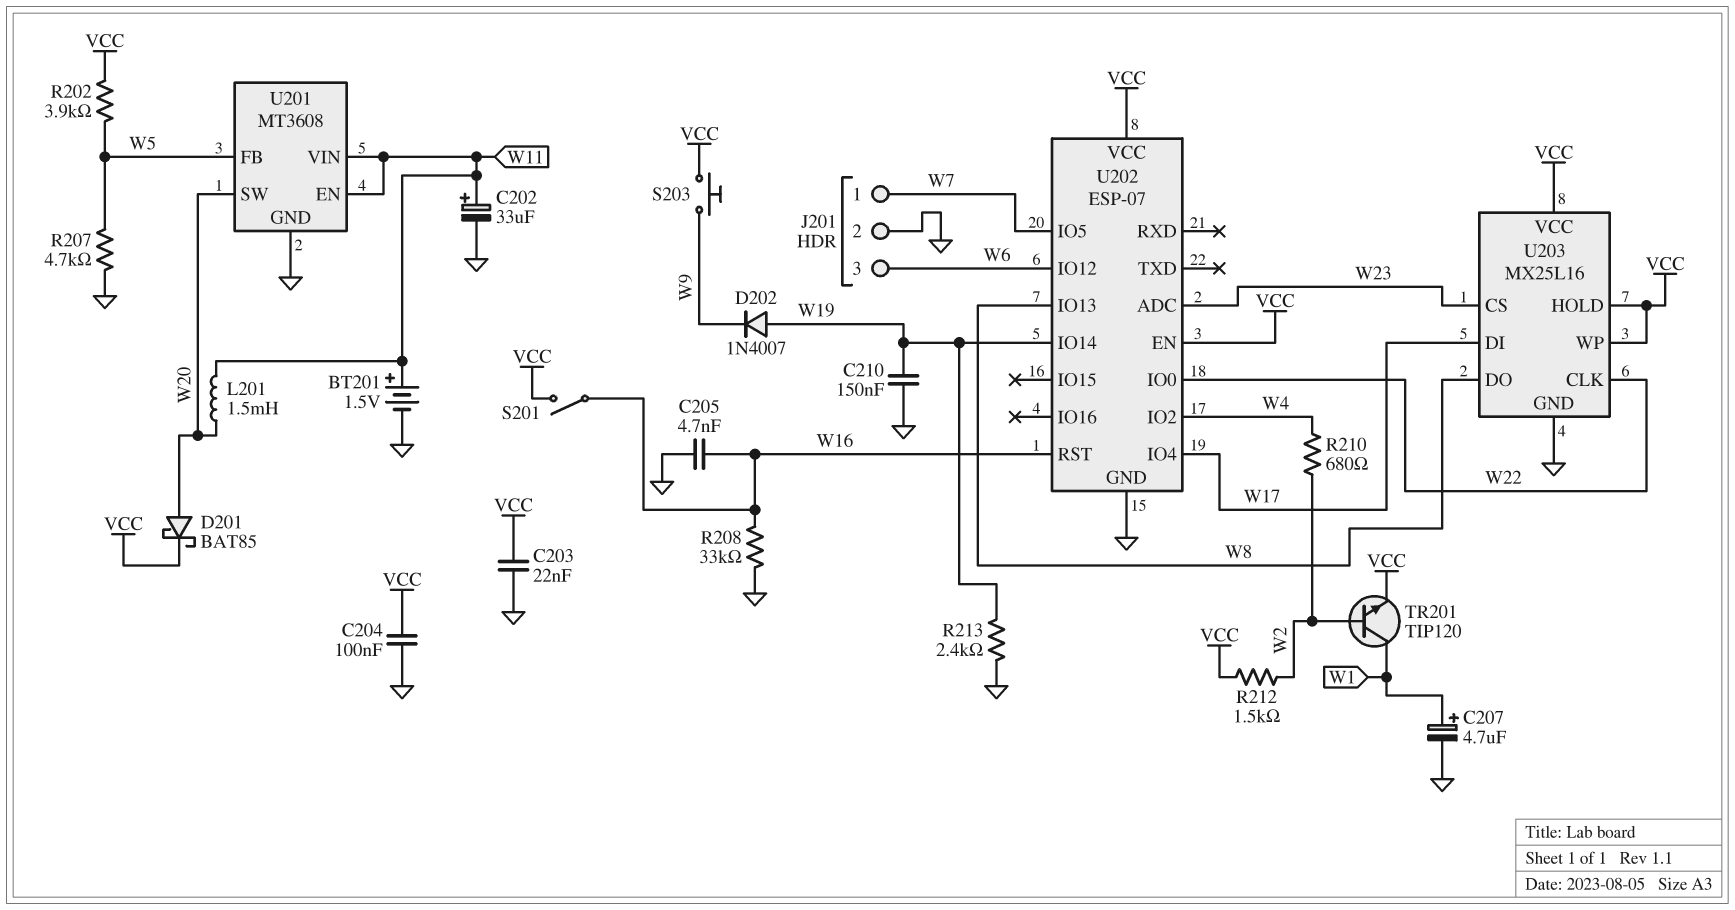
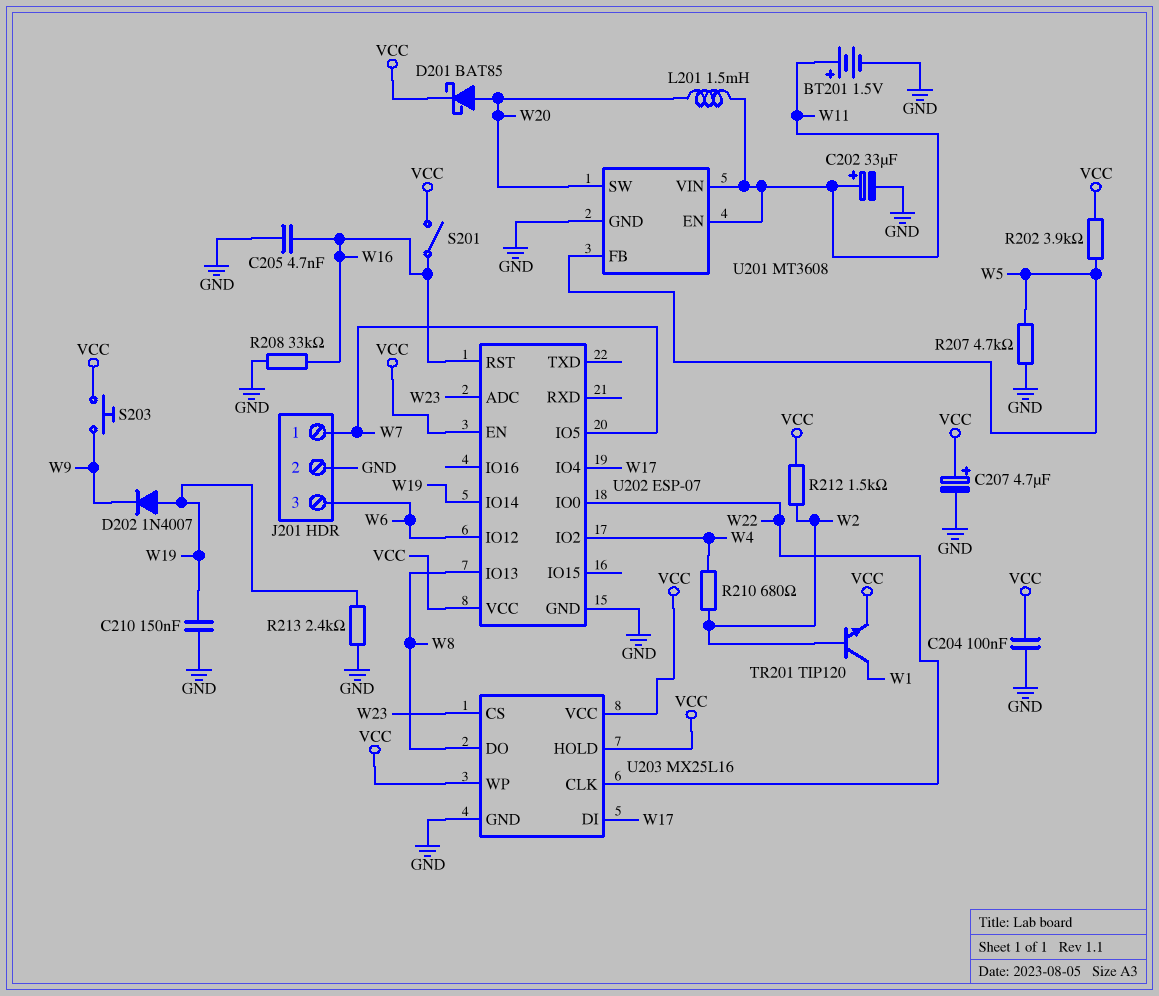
C203: 22nF (GND, VCC) -> none
C207: 4.7uF (plus W1, minus GND) -> 4.7uF (plus VCC, minus GND)

